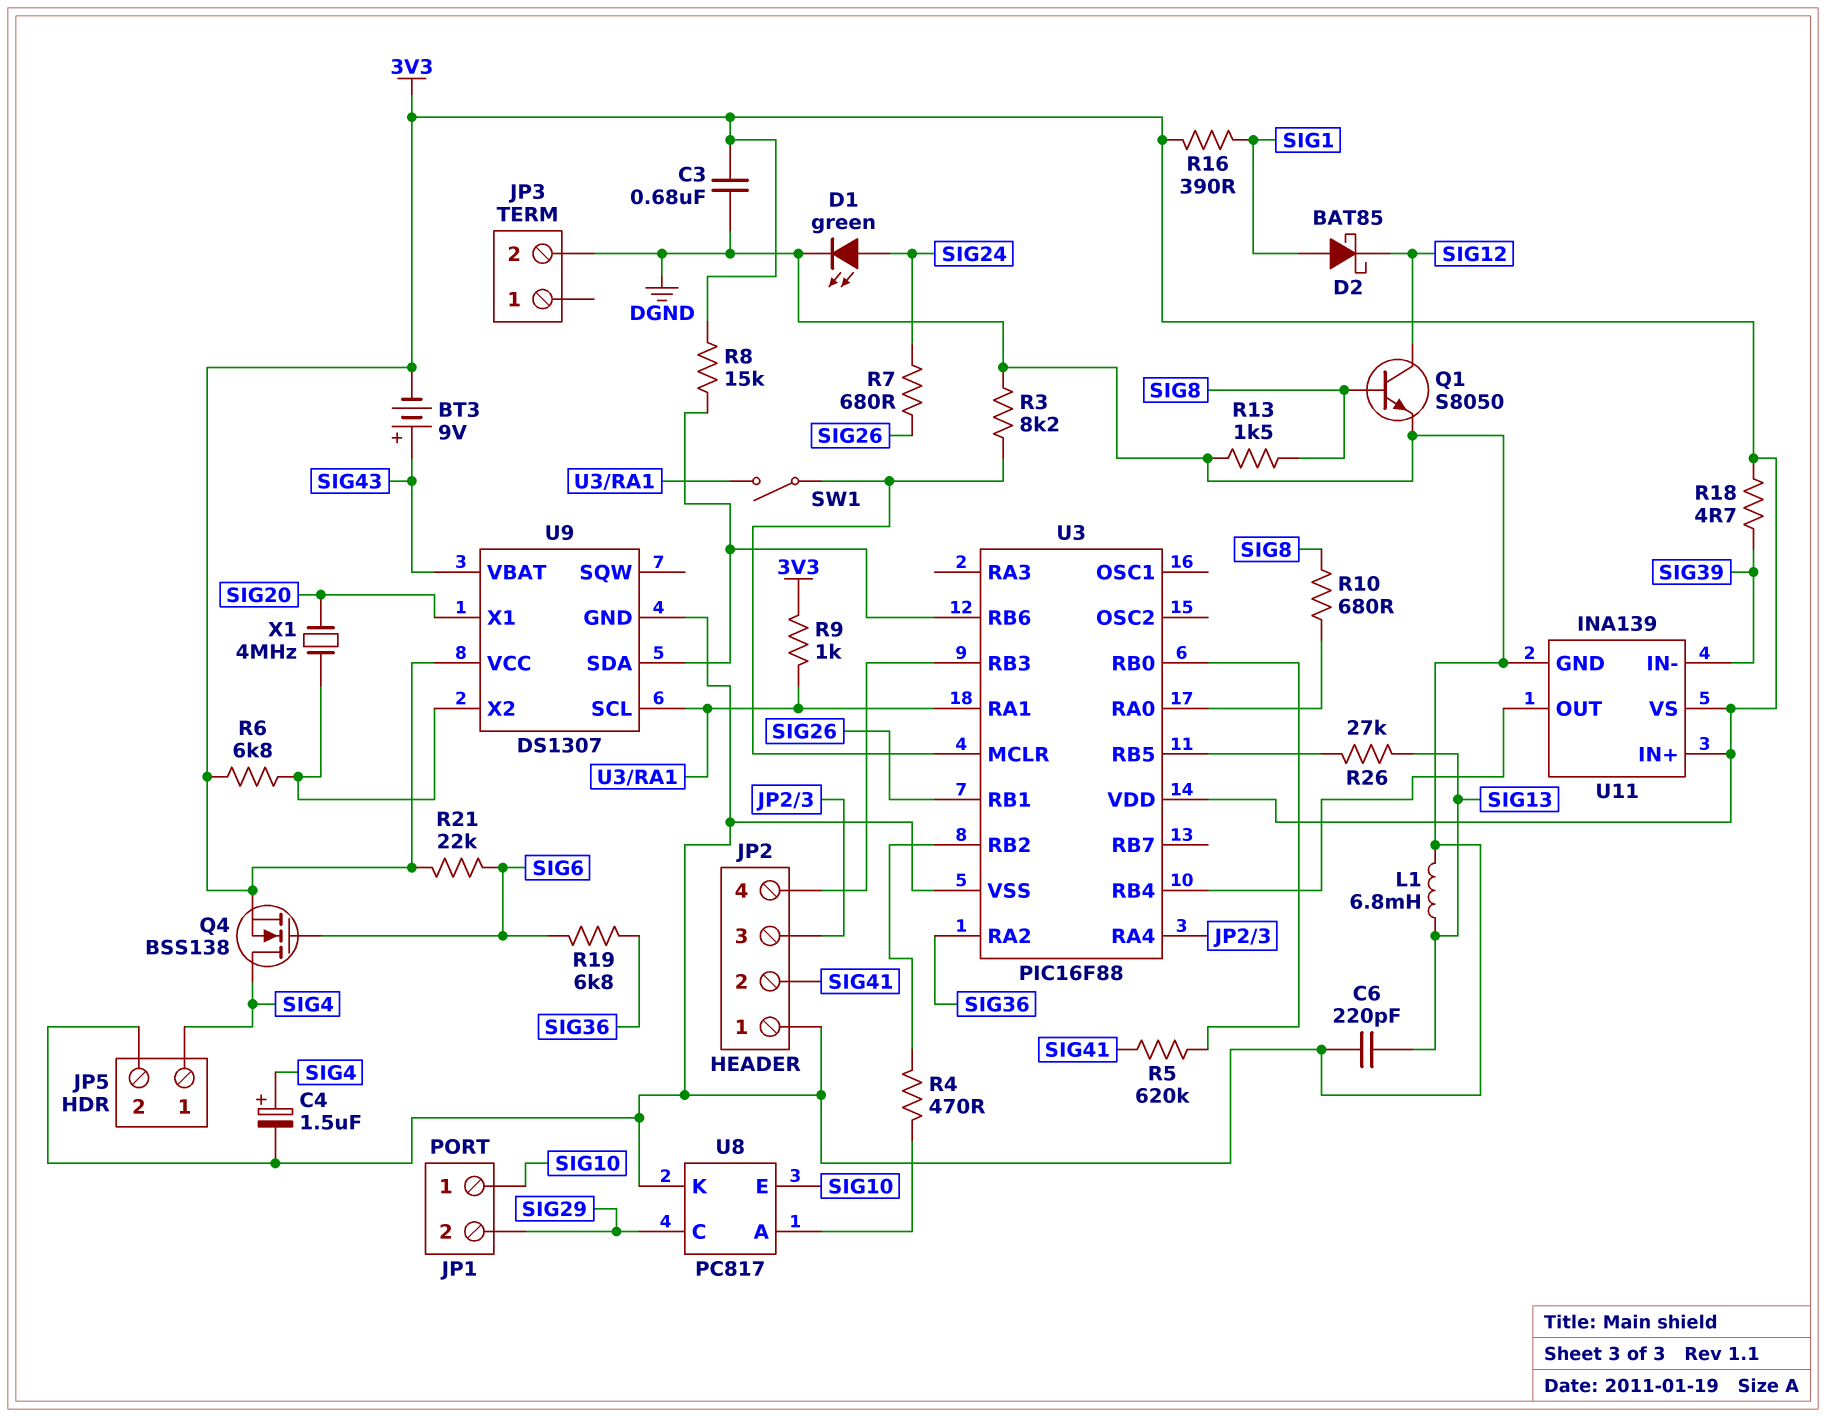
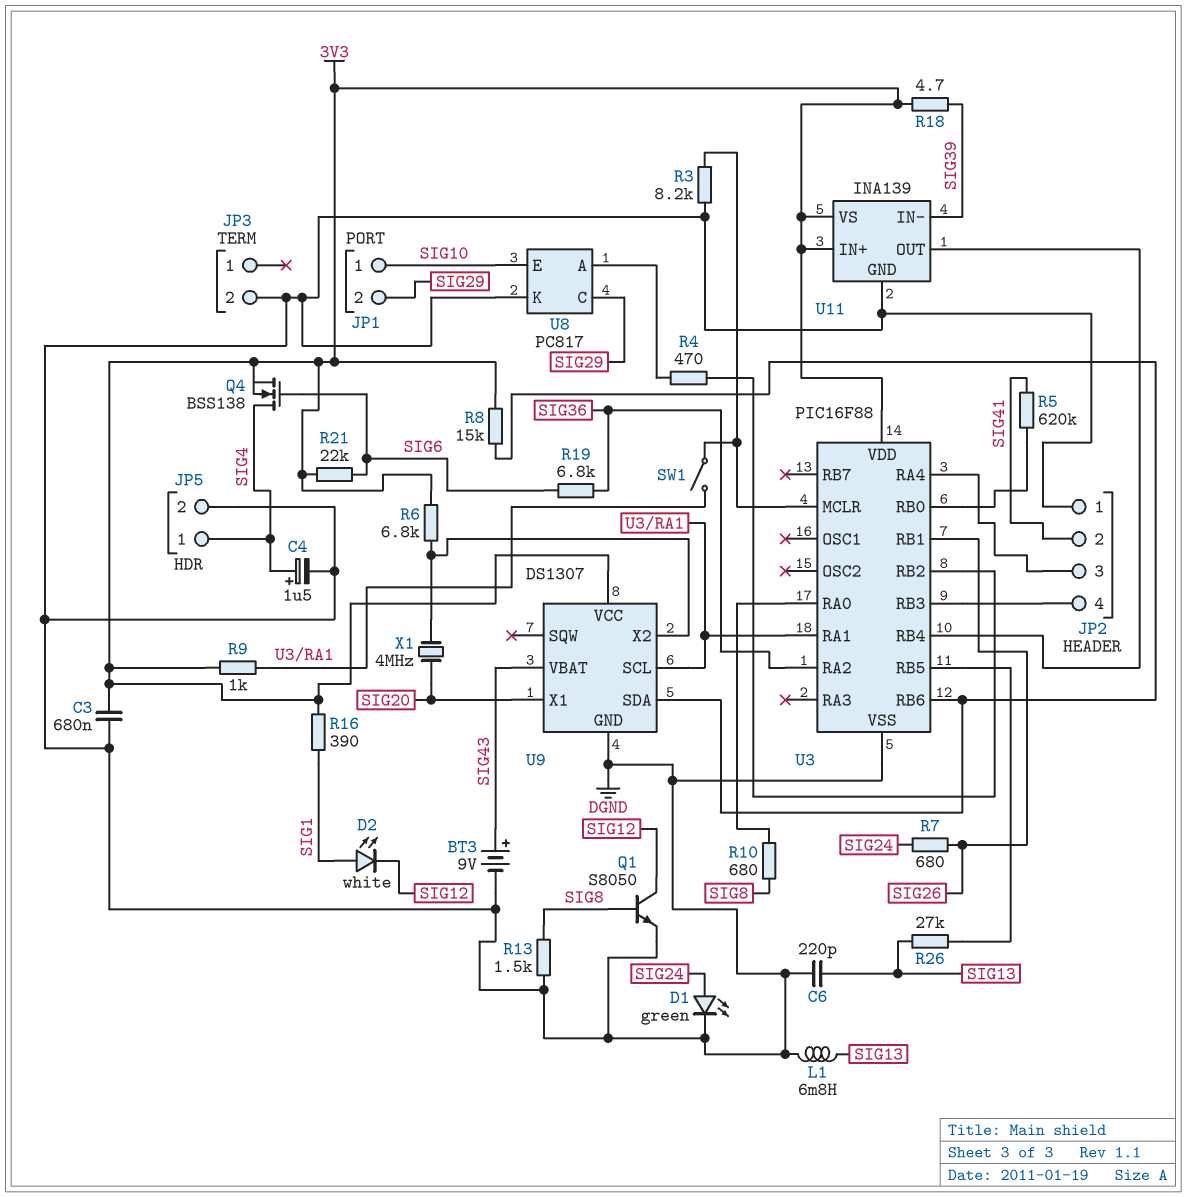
BT3: 9V (plus SIG43, minus 3V3) -> 9V (plus SIG43, minus DGND)
D2: schottky BAT85 (A SIG1, K SIG12) -> LED white (A SIG1, K SIG12)

